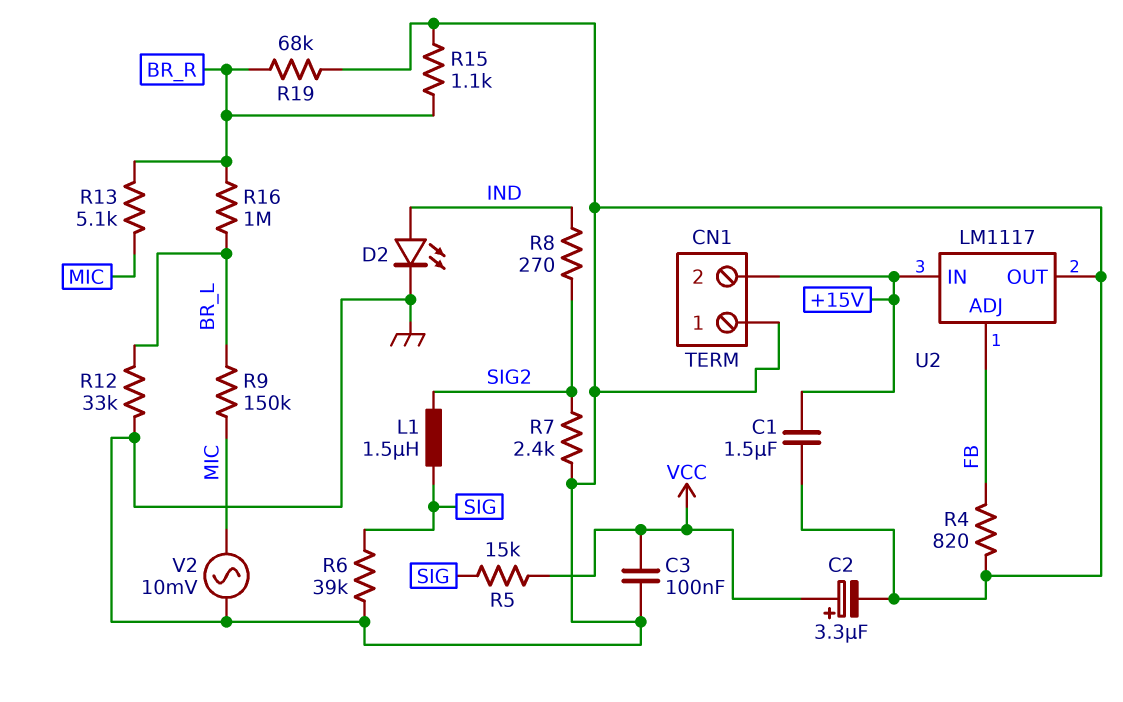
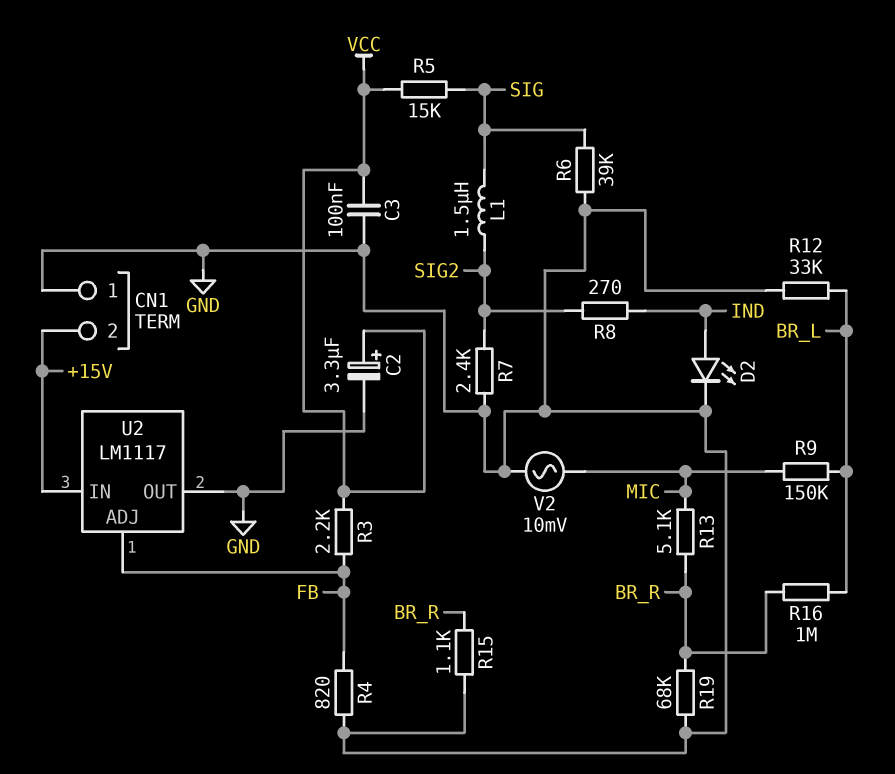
C1: 1.5uF (+15V, GND) -> none
R3: none -> 2.2k (FB, VCC)

